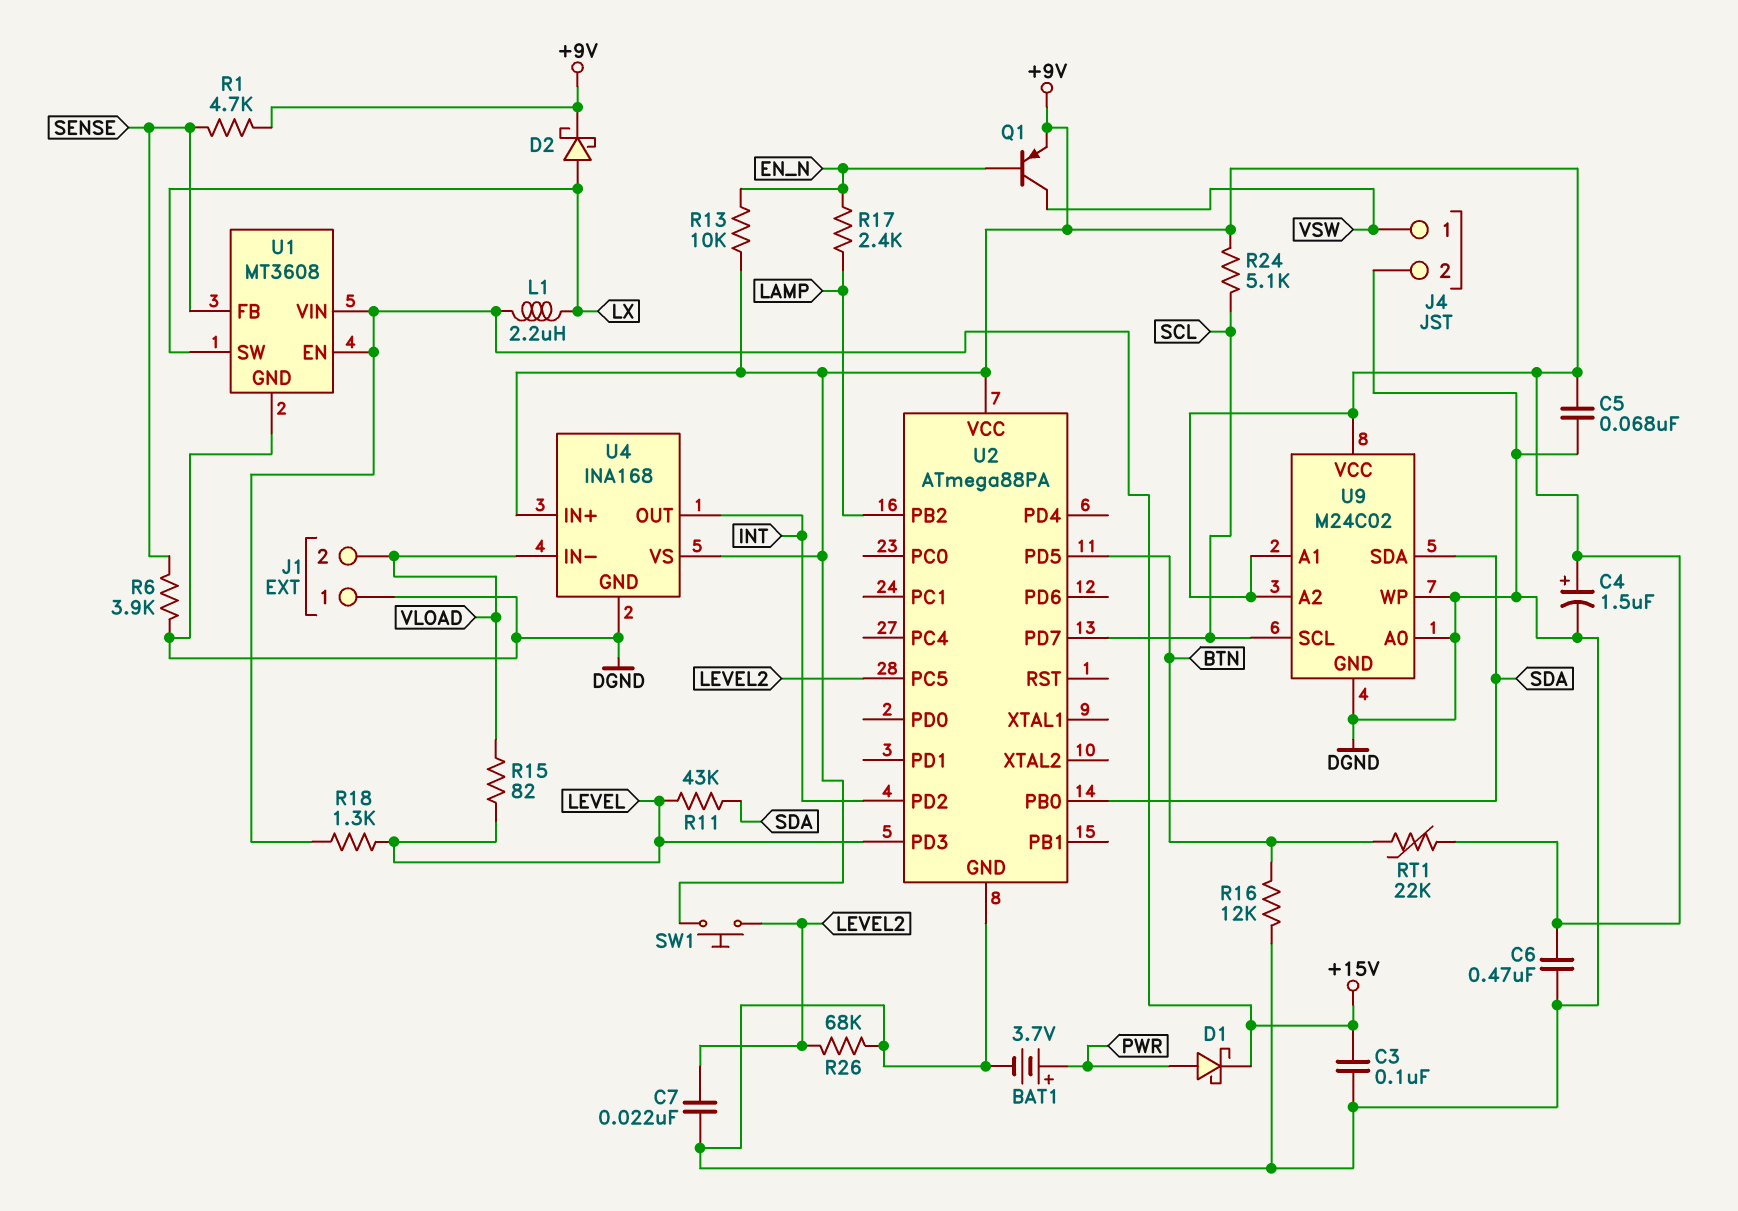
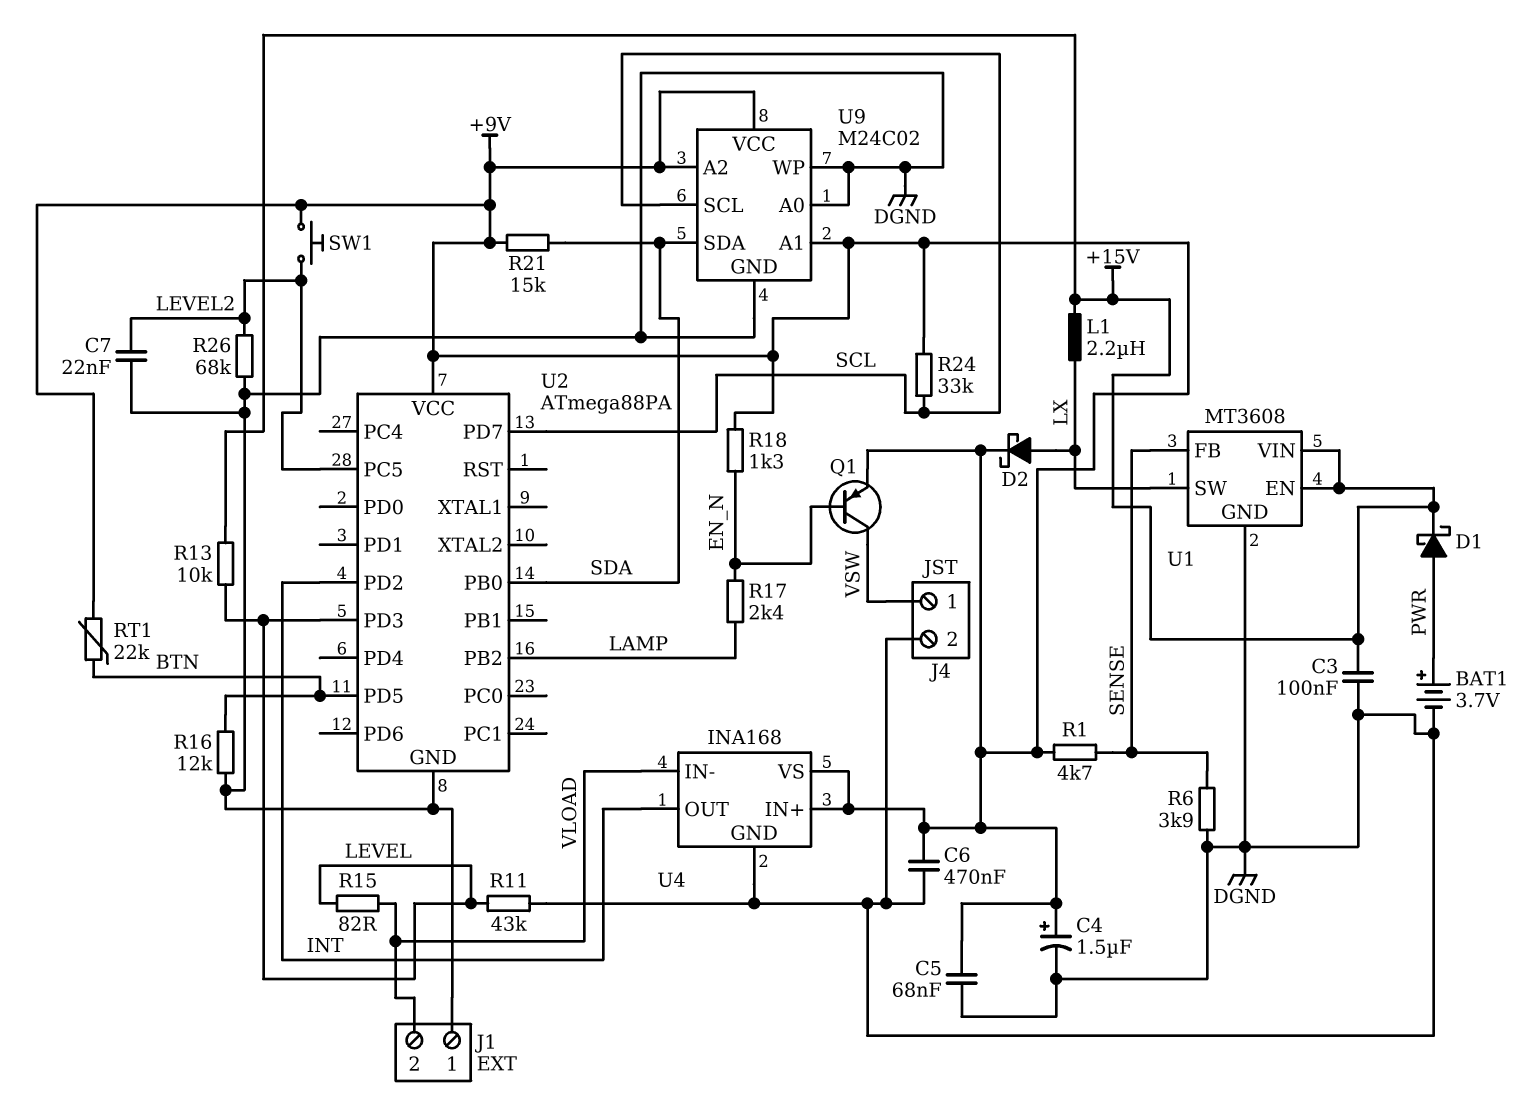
R11: 43k (LEVEL, SDA) -> 43k (DGND, LEVEL)
R13: 10k (+9V, EN_N) -> 10k (+15V, LEVEL)
R18: 1.3k (+15V, LEVEL) -> 1.3k (+9V, EN_N)
R21: none -> 15k (+9V, SDA)
R24: 5.1k (+9V, SCL) -> 33k (+9V, SCL)

